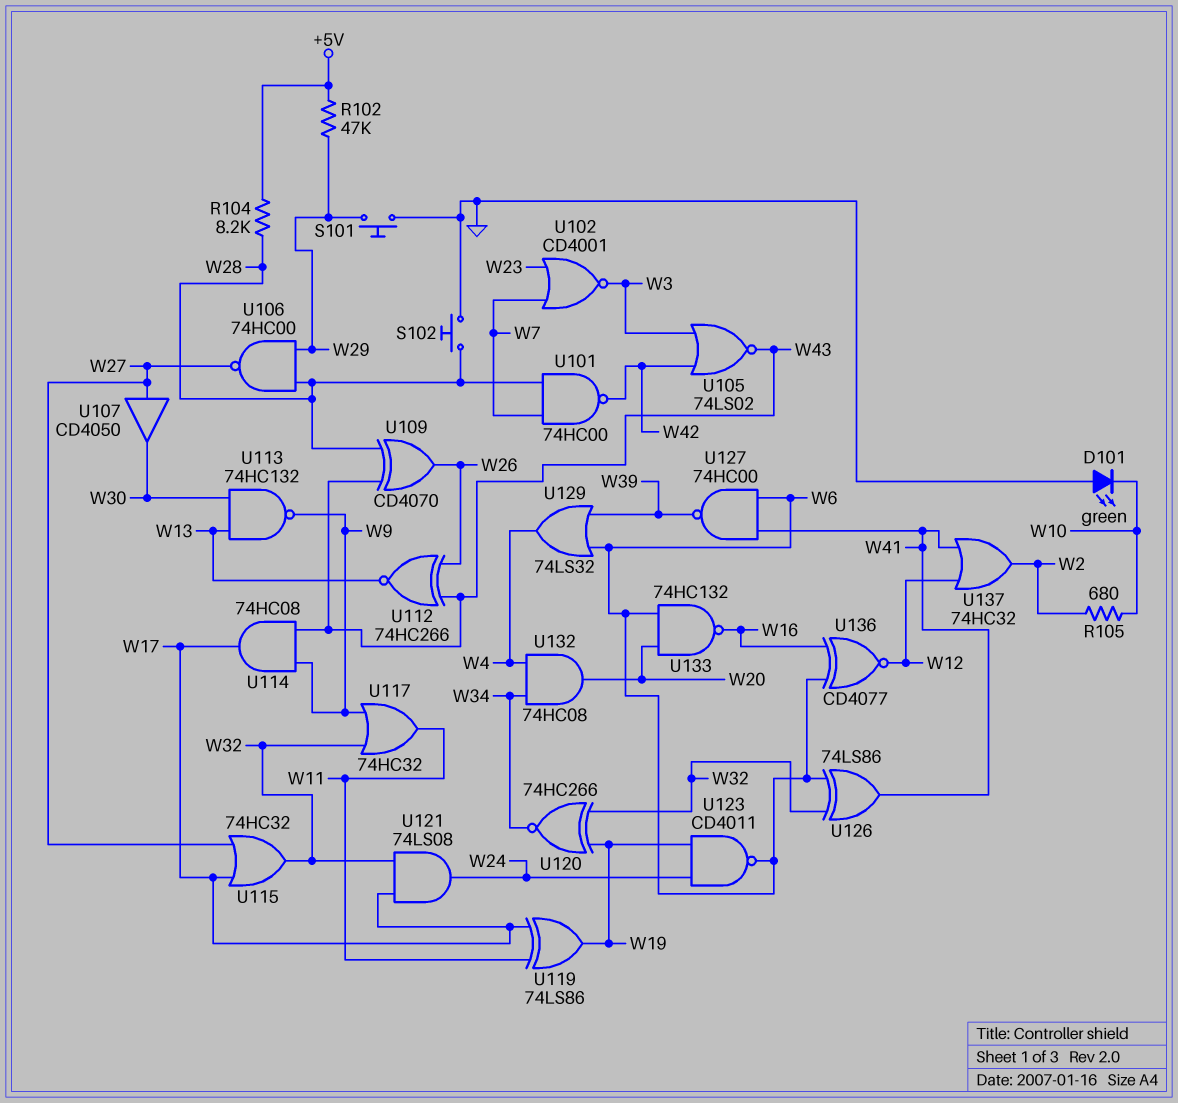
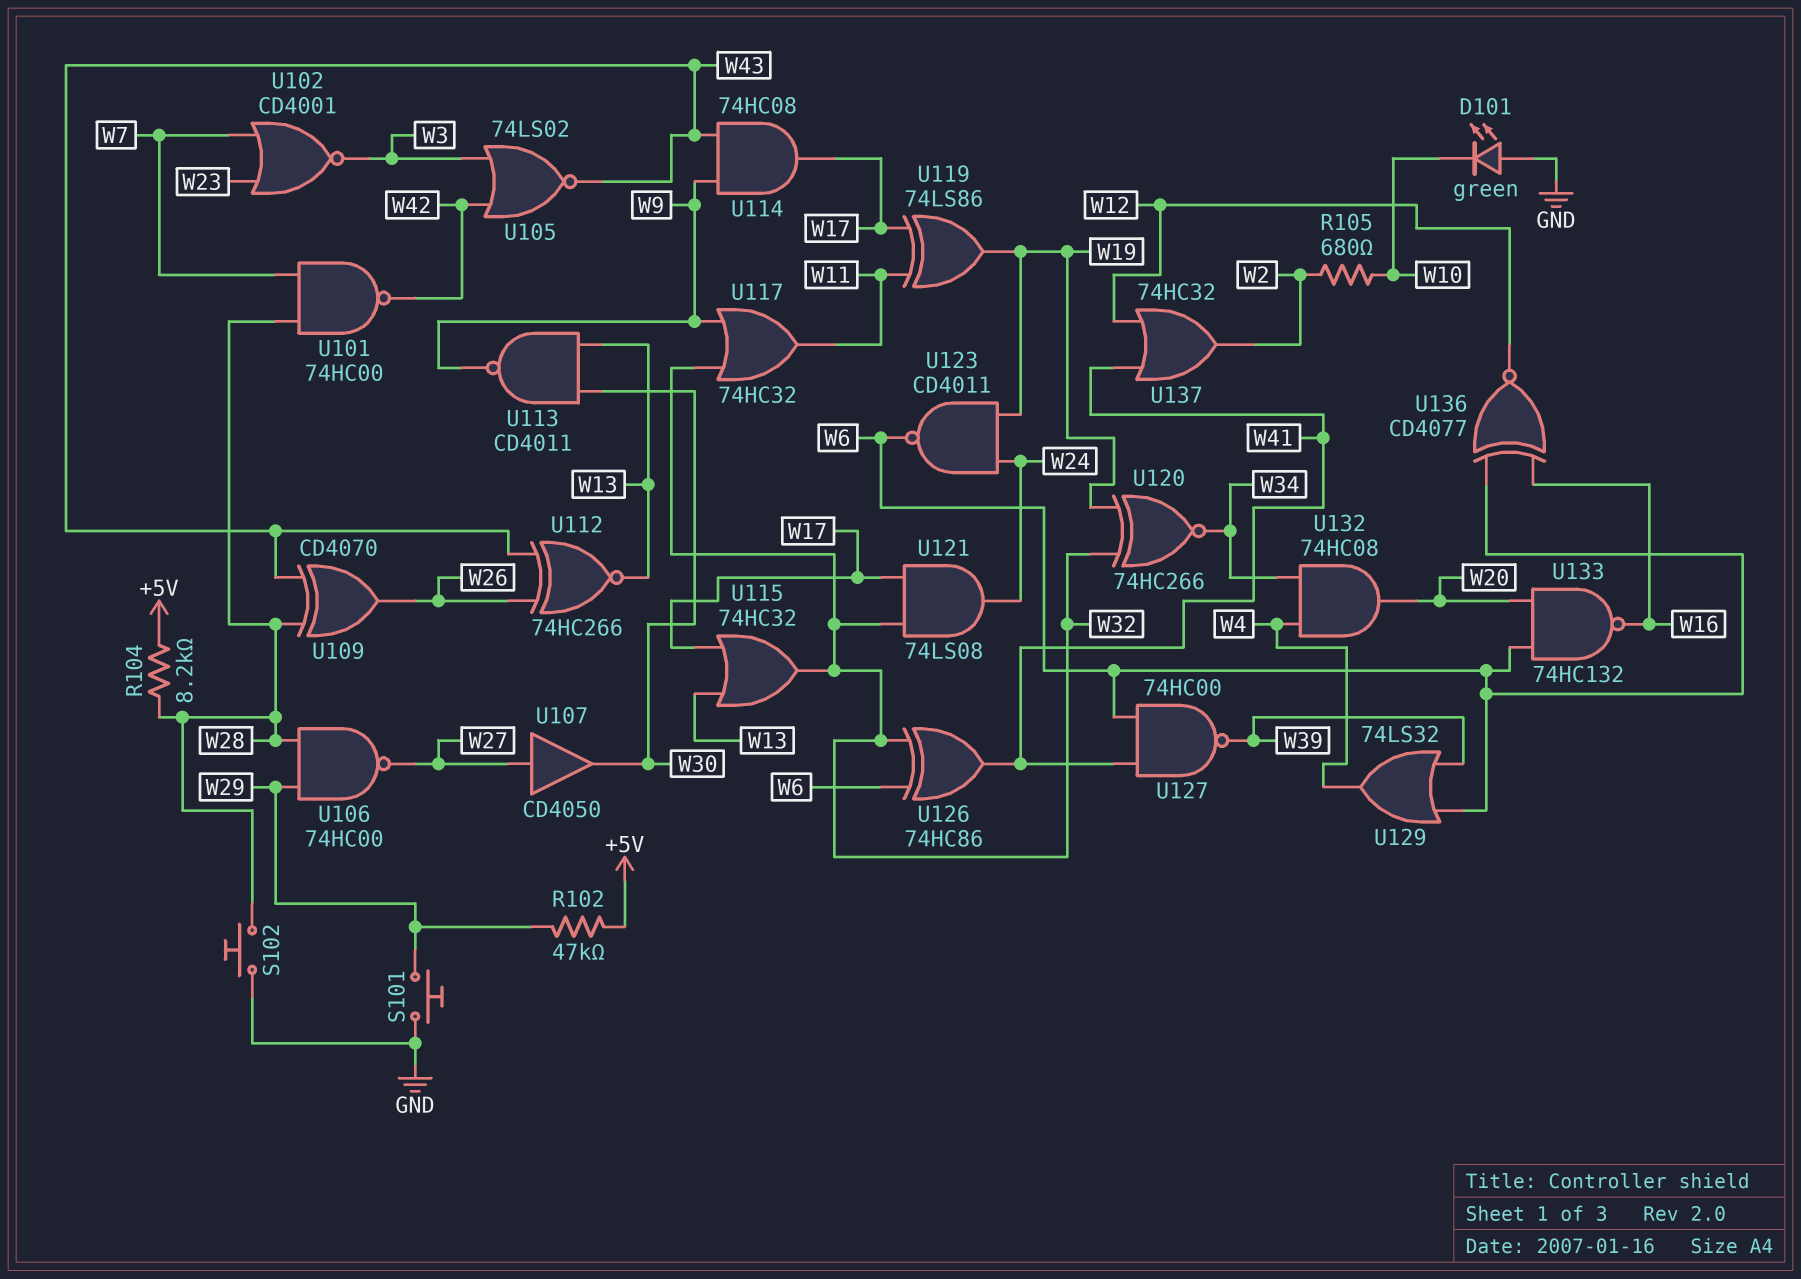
U113: NAND 74HC132 (in W13, in W30, out W9) -> NAND CD4011 (in W13, in W30, out W9)
U115: OR 74HC32 (in W17, in W27, out W32) -> OR 74HC32 (in W13, in W17, out W32)
U126: XOR 74LS86 (in W6, in W32, out W41) -> XOR 74HC86 (in W6, in W32, out W41)

